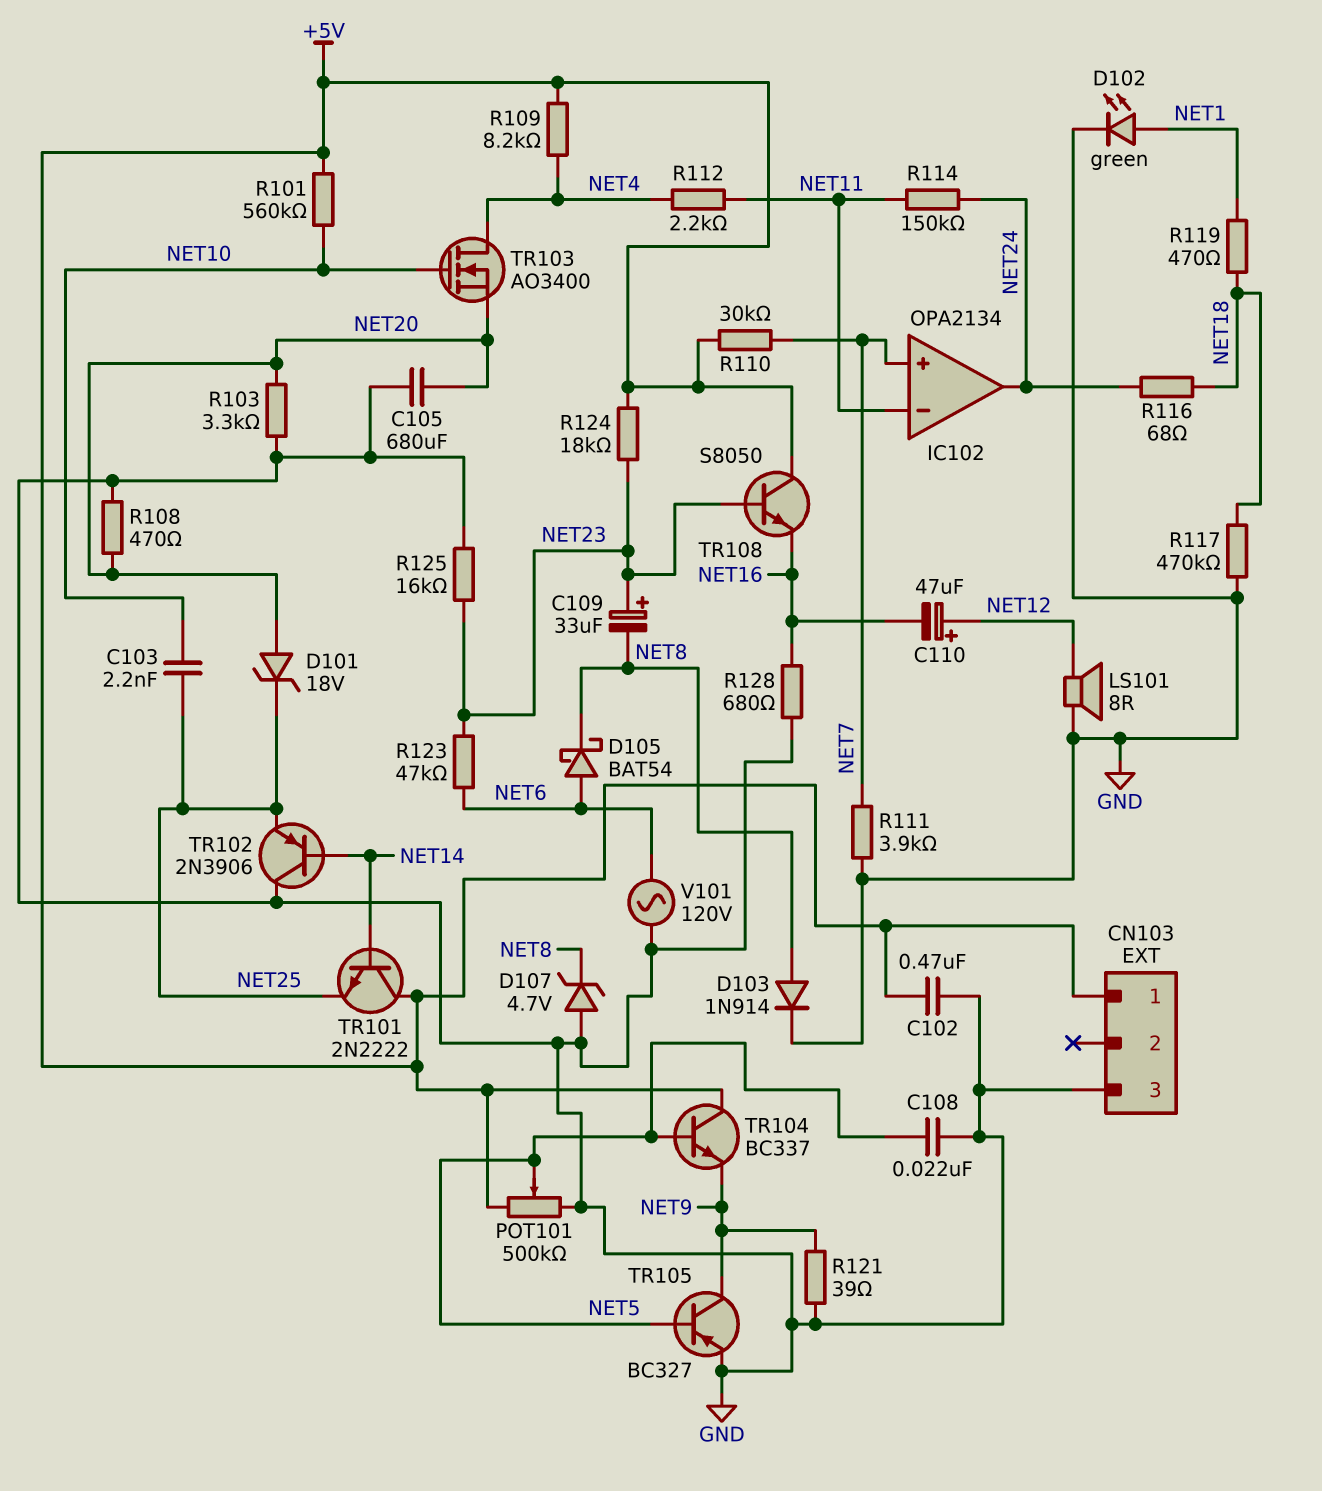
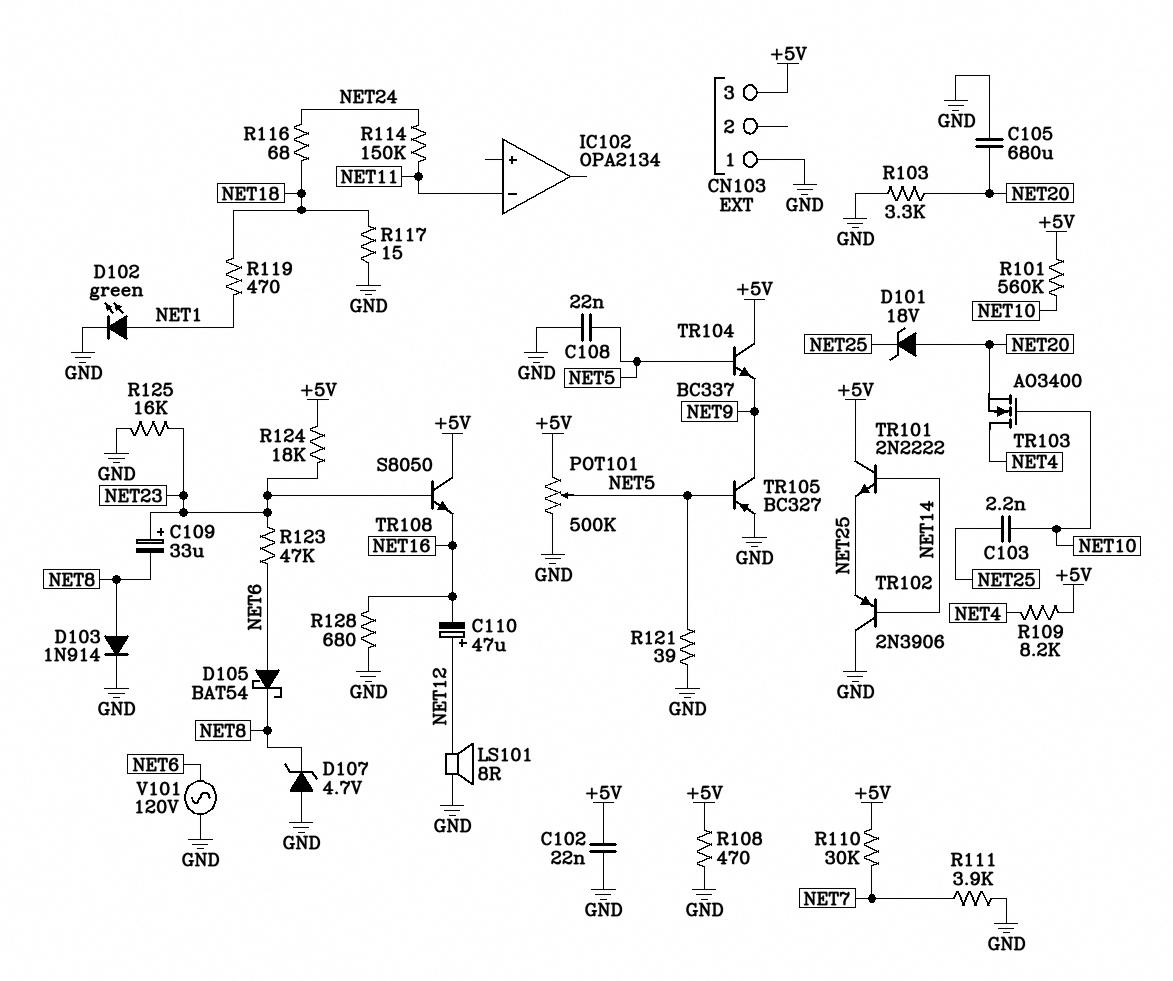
C102: 470nF (+5V, GND) -> 22nF (+5V, GND)
CN103 pin 1: +5V -> GND
CN103 pin 3: GND -> +5V
IC102 pin in+: NET7 -> none
IC102 pin out: NET24 -> none
R108: 470 (GND, NET20) -> 470 (+5V, GND)
R112: 2.2k (NET4, NET11) -> none
R117: 470k (GND, NET18) -> 15 (GND, NET18)
R121: 39 (GND, NET9) -> 39 (GND, NET5)

